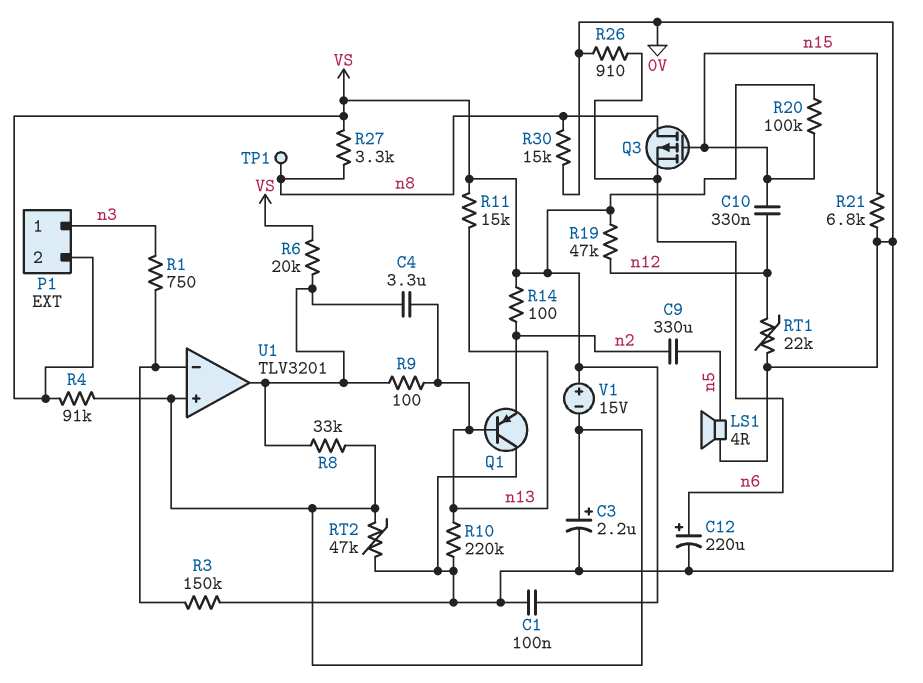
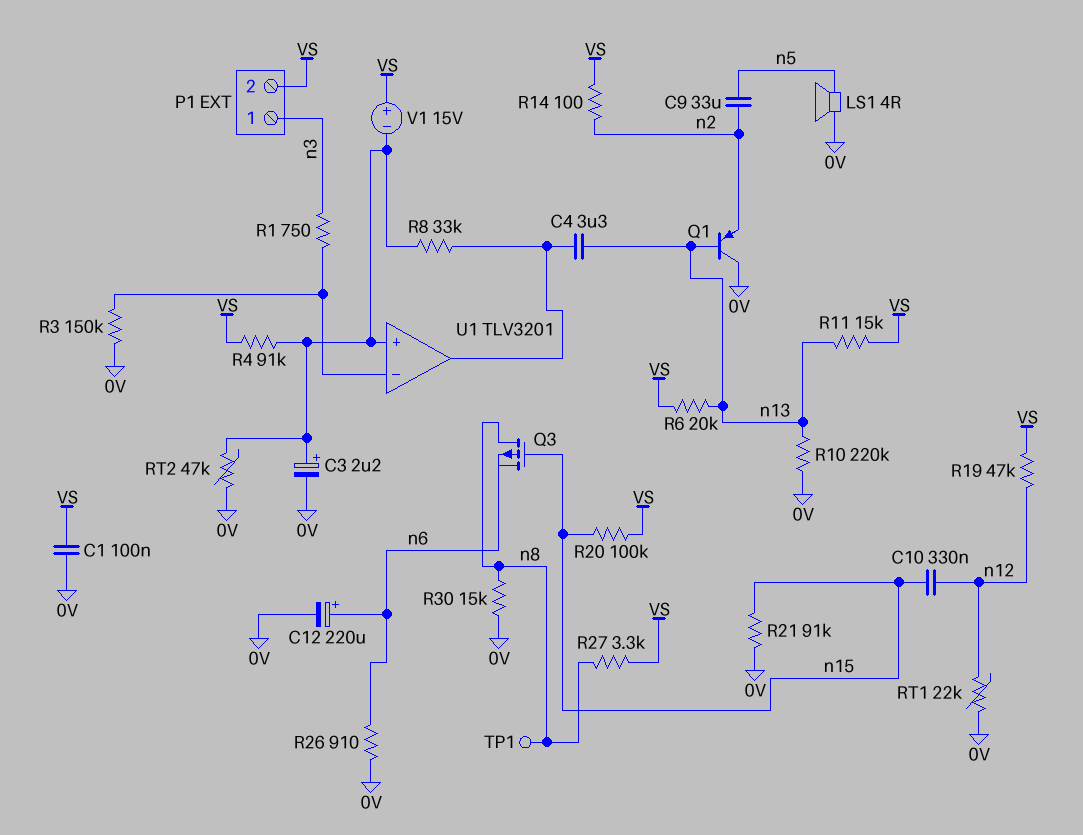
C9: 330uF (n2, n5) -> 33uF (n2, n5)
R6: 20k (U1/out, VS) -> 20k (VS, n13)
R9: 100 (U1/out, n13) -> none
R21: 6.8k (0V, n15) -> 91k (0V, n15)

